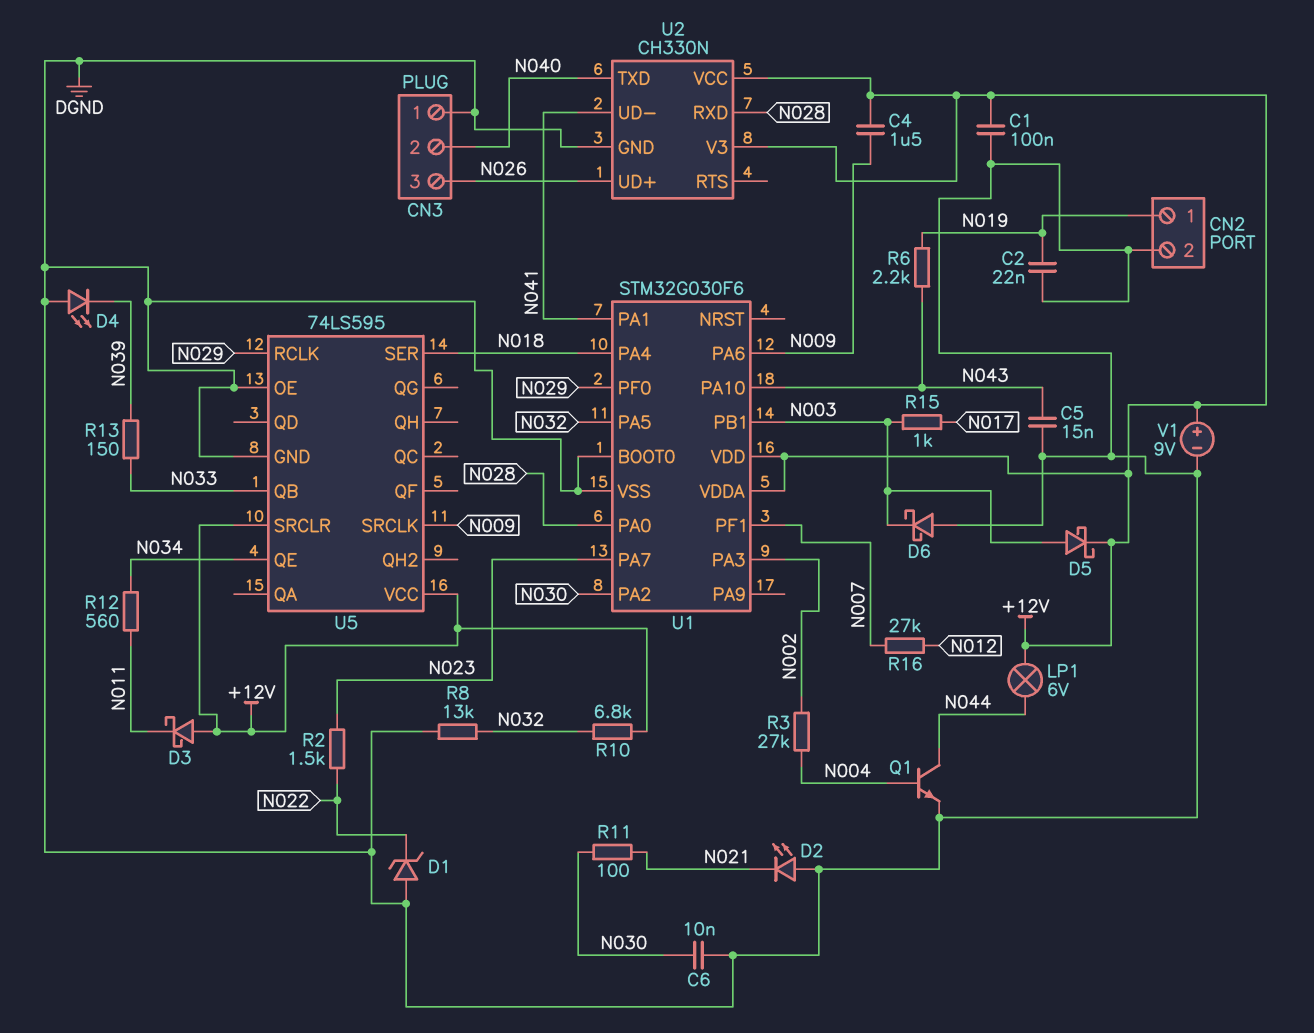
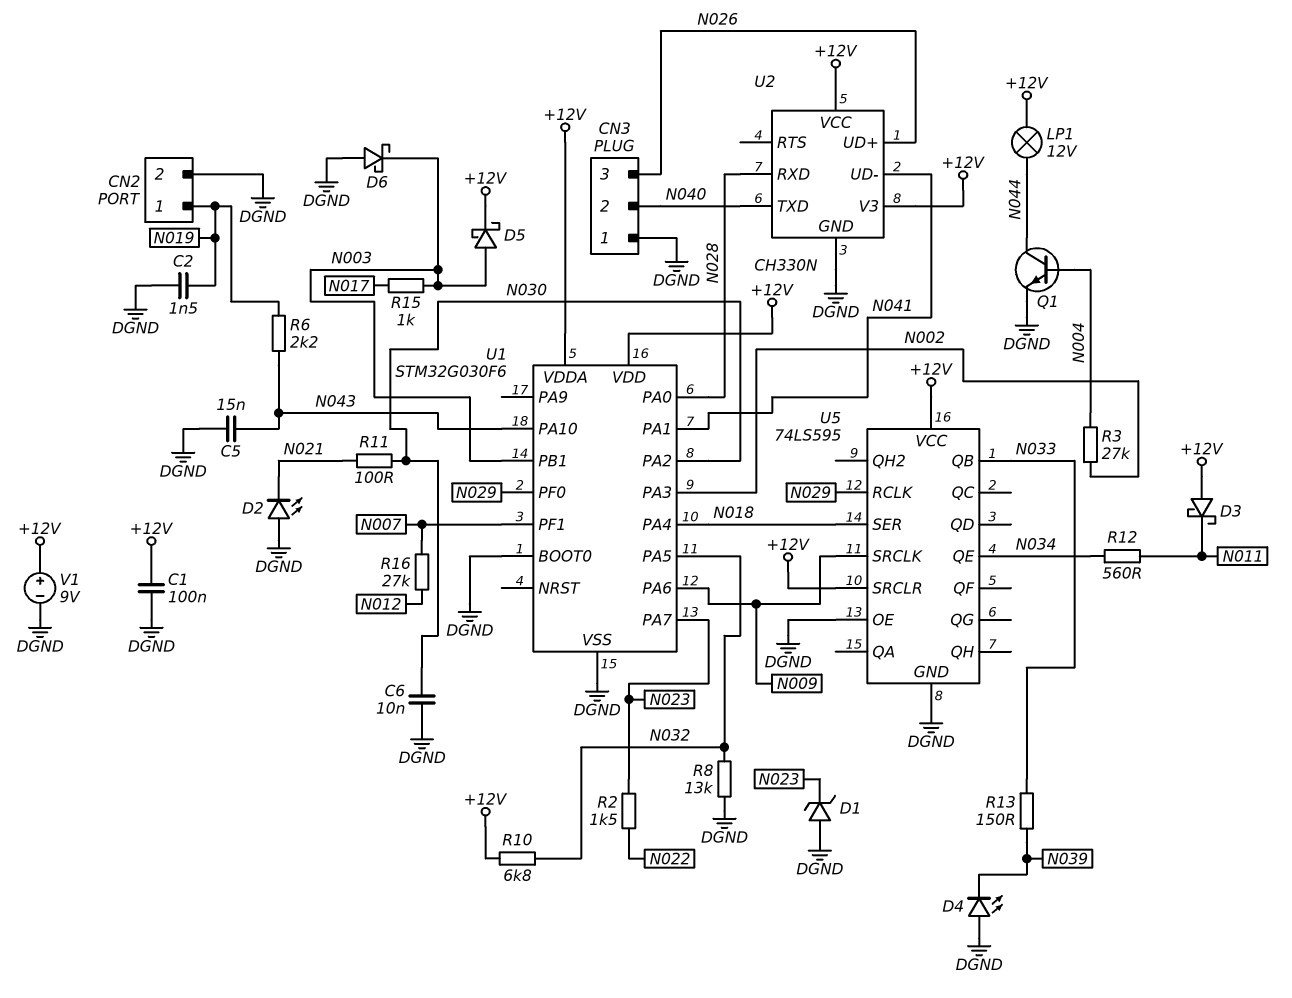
C2: 22nF (DGND, N019) -> 1.5nF (DGND, N019)
C4: 1.5uF (+12V, N009) -> none
D1: zener (A DGND, K N022) -> zener (A DGND, K N023)
LP1: lamp 6V (+12V, N044) -> lamp 12V (+12V, N044)

